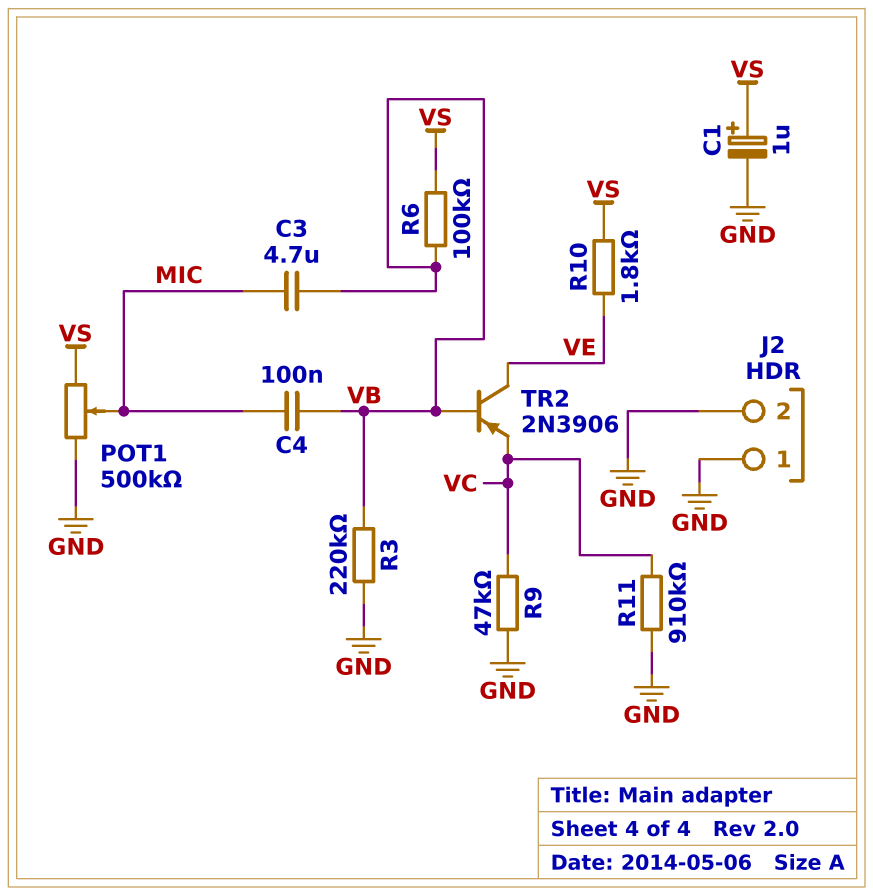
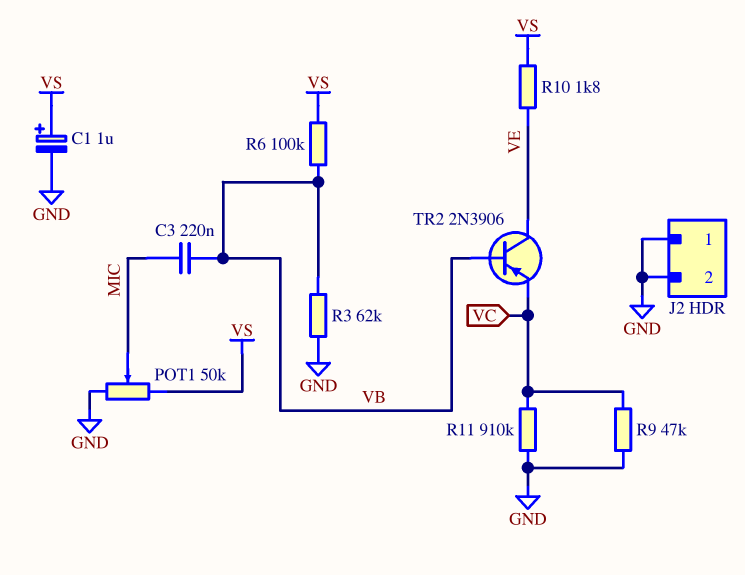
C3: 4.7uF (MIC, VB) -> 220nF (MIC, VB)
C4: 100nF (MIC, VB) -> none
POT1: 500k (GND, VS, wiper MIC) -> 50k (GND, VS, wiper MIC)
R3: 220k (GND, VB) -> 62k (GND, VB)

